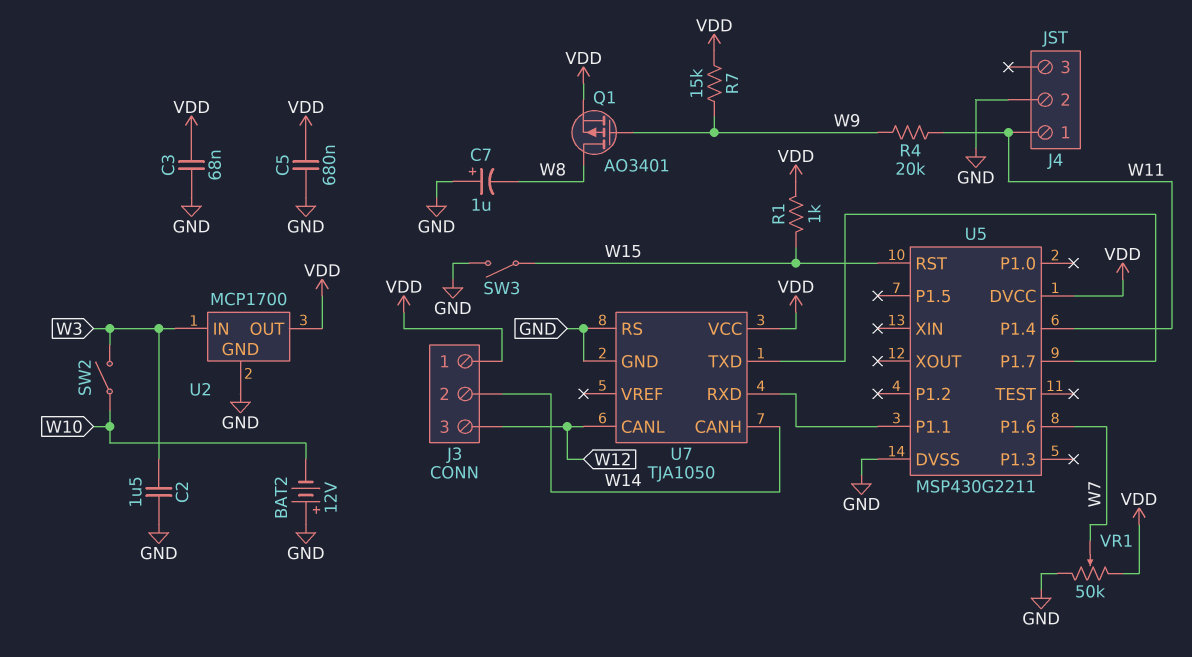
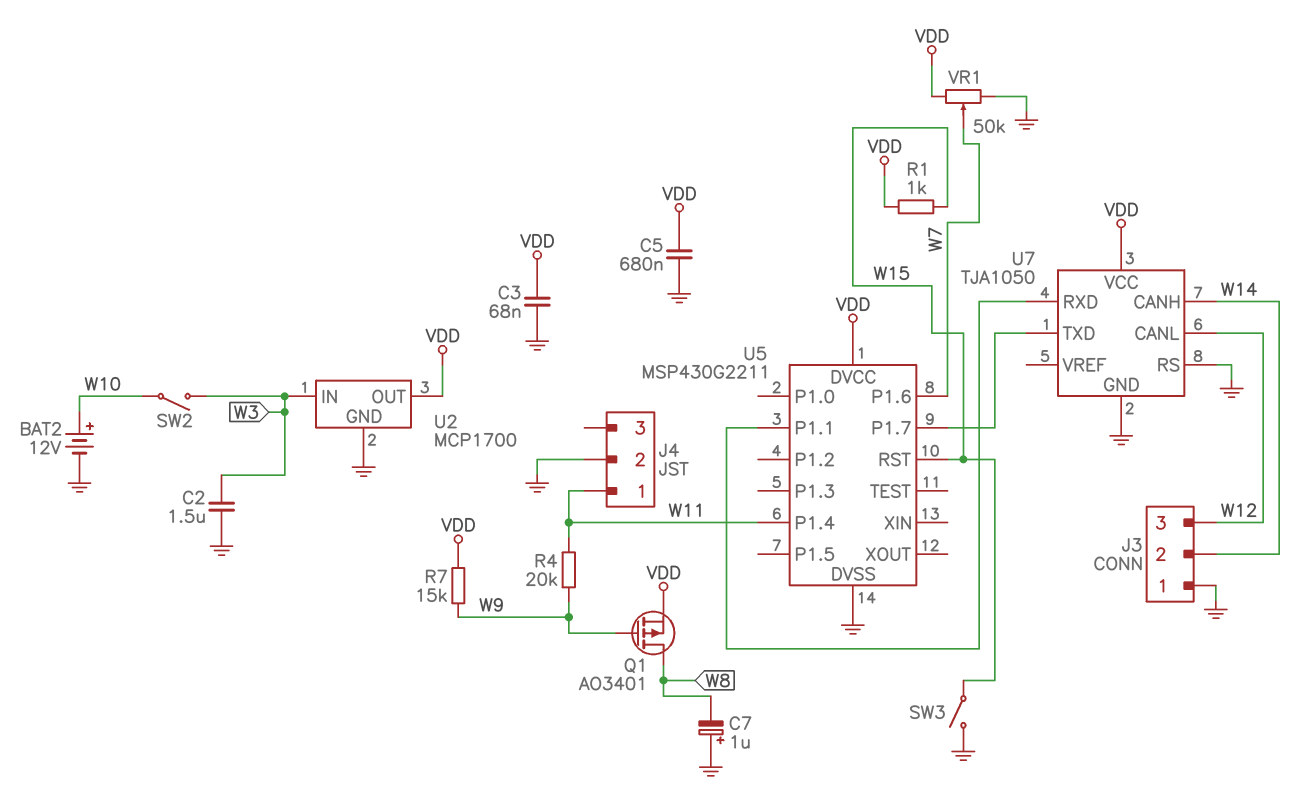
BAT2: 12V (plus GND, minus W10) -> 12V (plus W10, minus GND)
J3 pin 1: VDD -> GND

